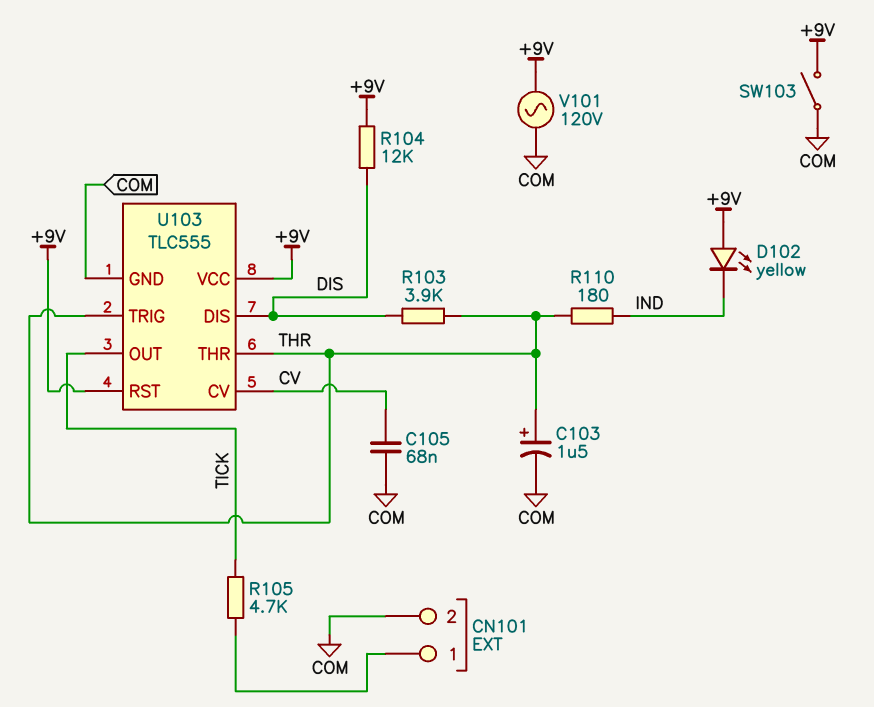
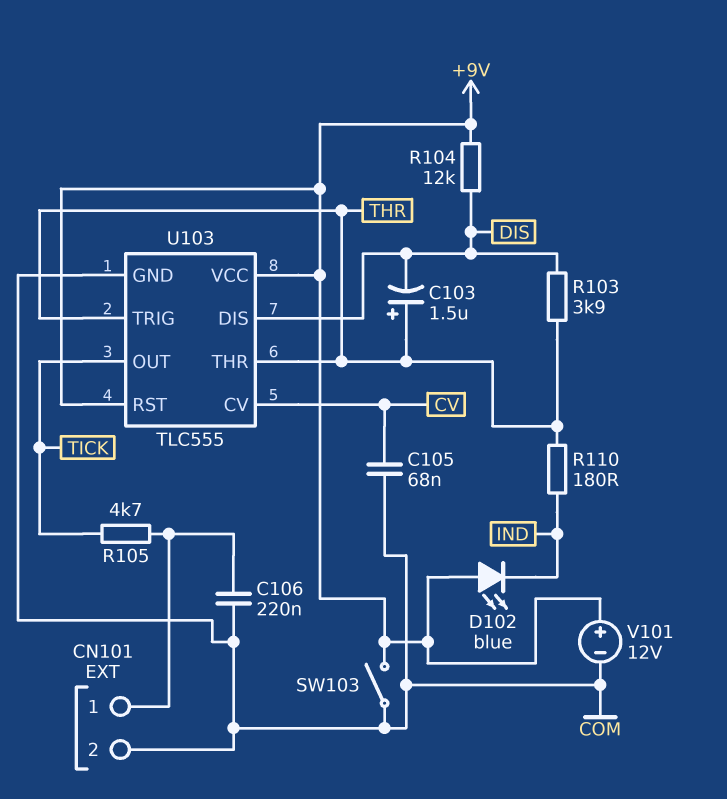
C103: 1.5uF (plus THR, minus COM) -> 1.5uF (plus THR, minus DIS)
C106: none -> 220nF (CN101/1, COM)
D102: LED yellow (A +9V, K IND) -> LED blue (A +9V, K IND)
V101: AC 120V (+9V, COM) -> 12V (plus +9V, minus COM)

